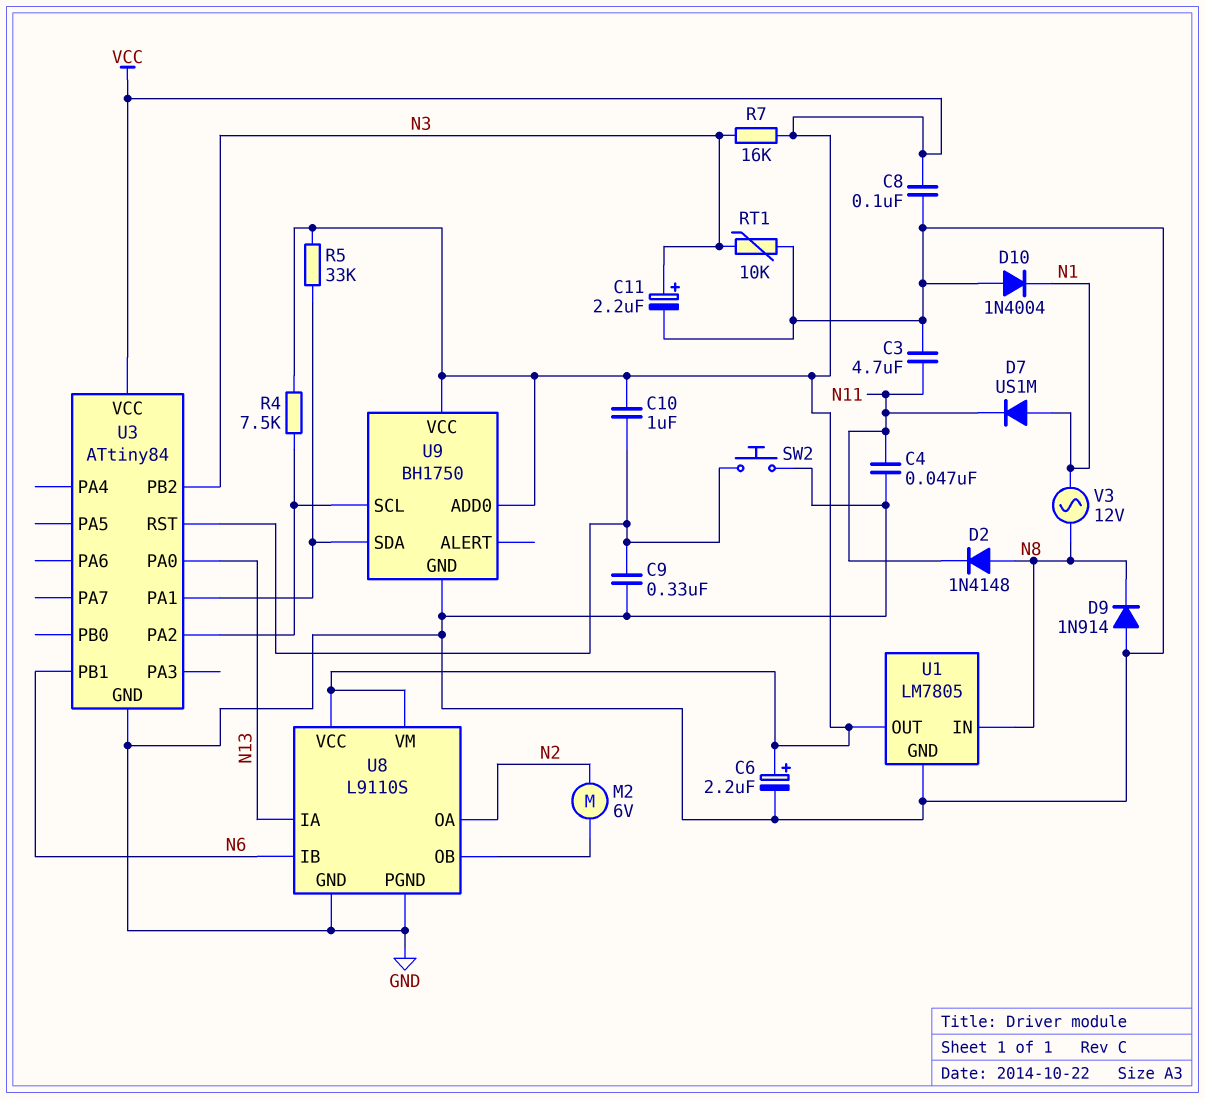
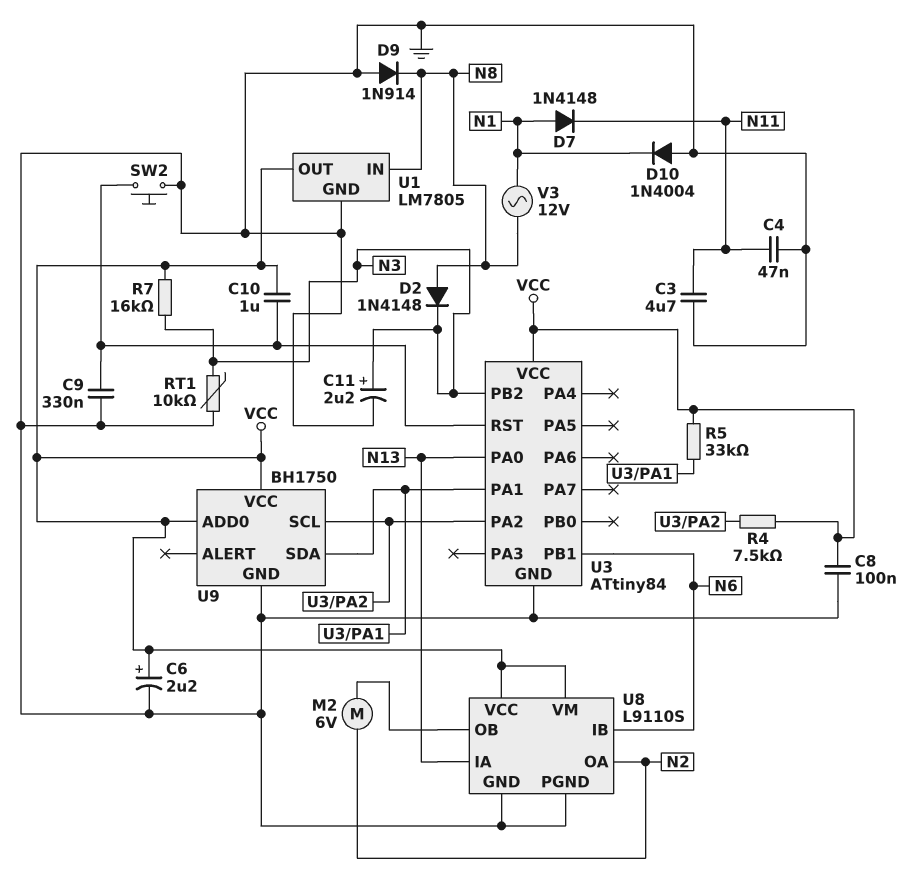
D2: diode 1N4148 (A N8, K N11) -> diode 1N4148 (A N8, K N3)
D7: diode US1M (A N1, K N11) -> diode 1N4148 (A N1, K N11)

